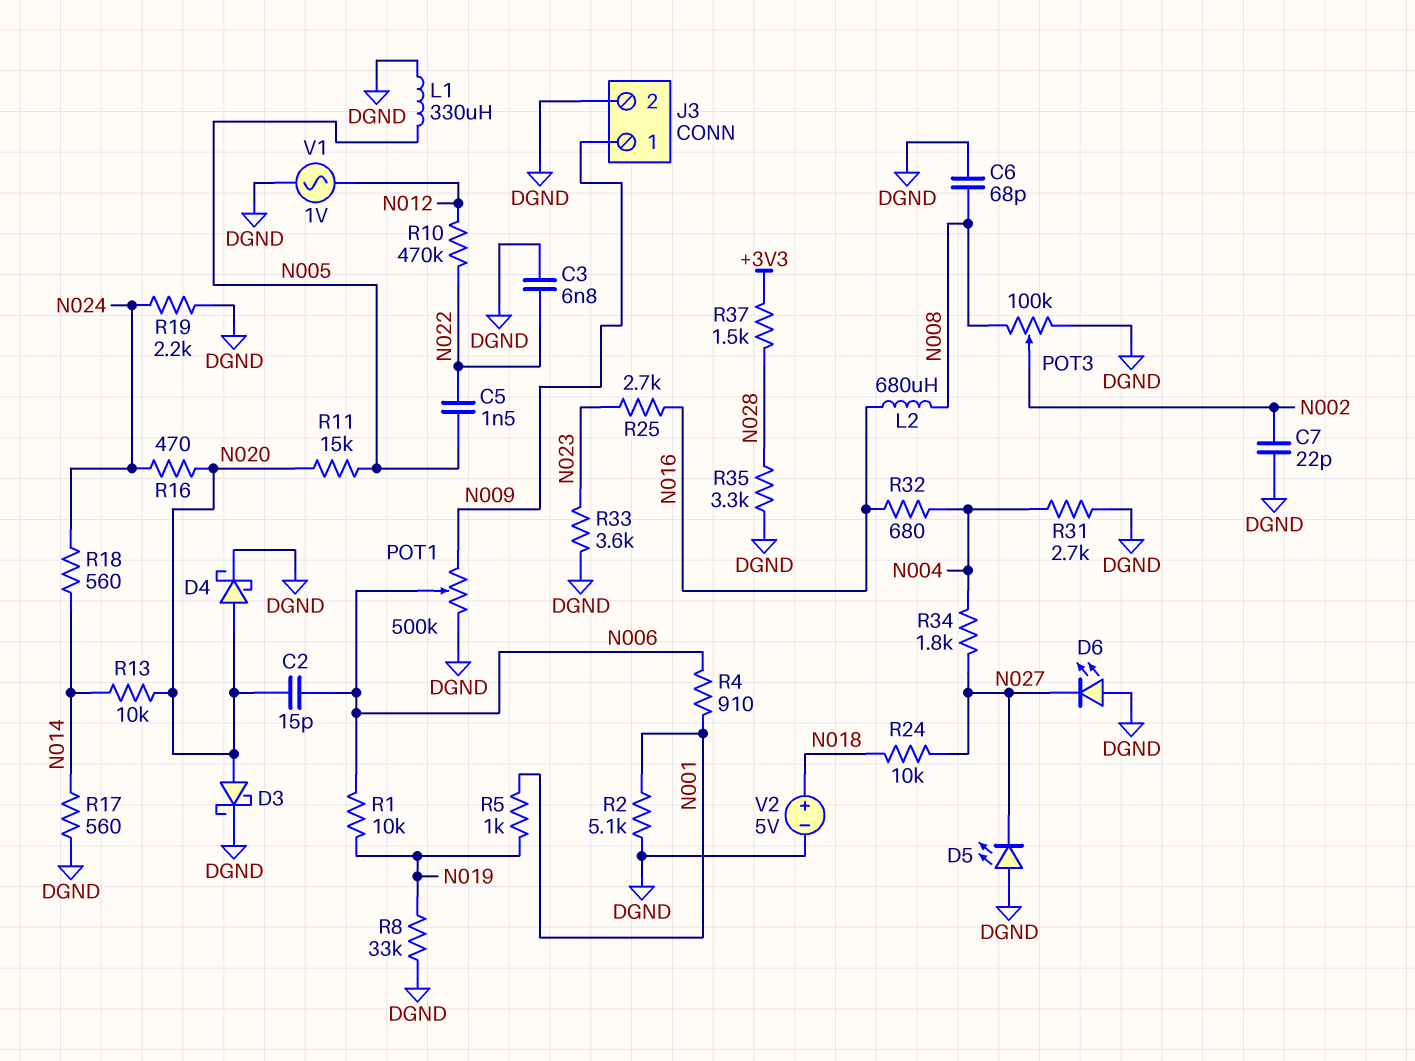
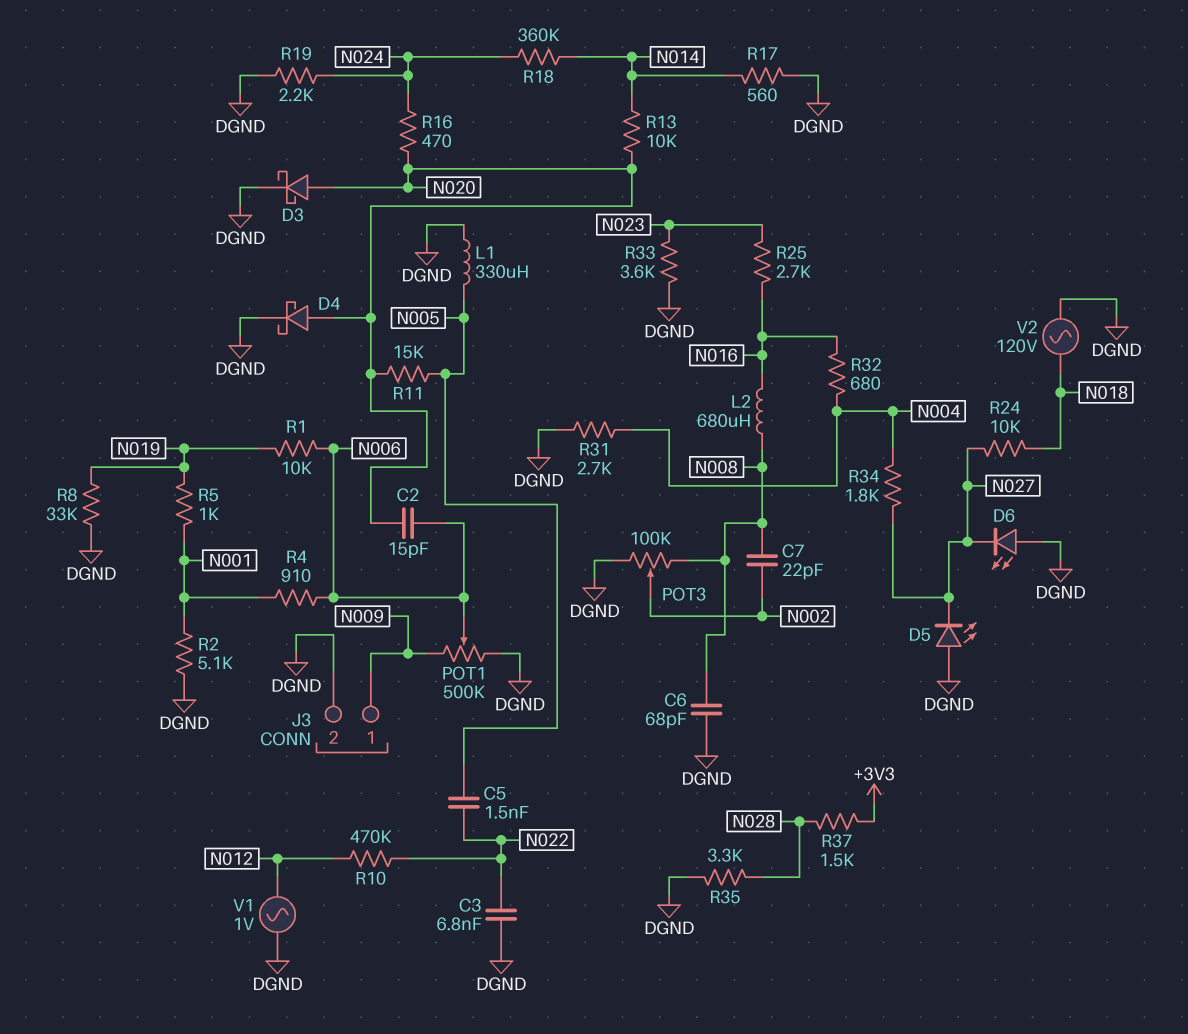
C7: 22pF (DGND, N002) -> 22pF (N002, N008)
R18: 560 (N014, N024) -> 360k (N014, N024)
V2: 5V (plus N018, minus DGND) -> AC 120V (DGND, N018)

